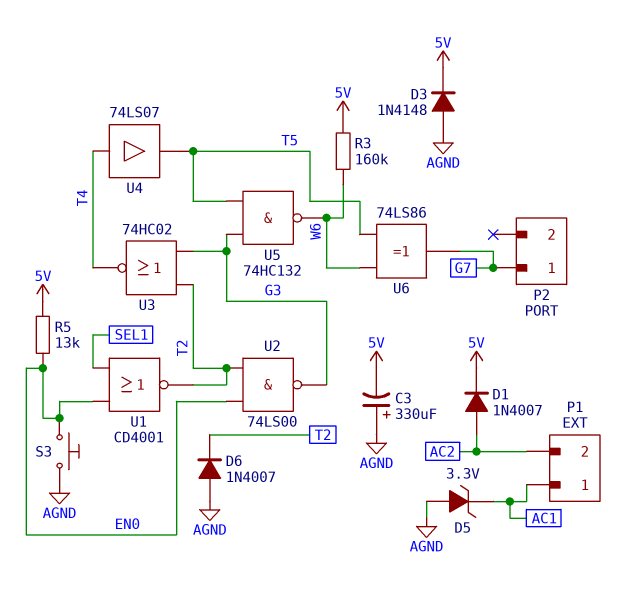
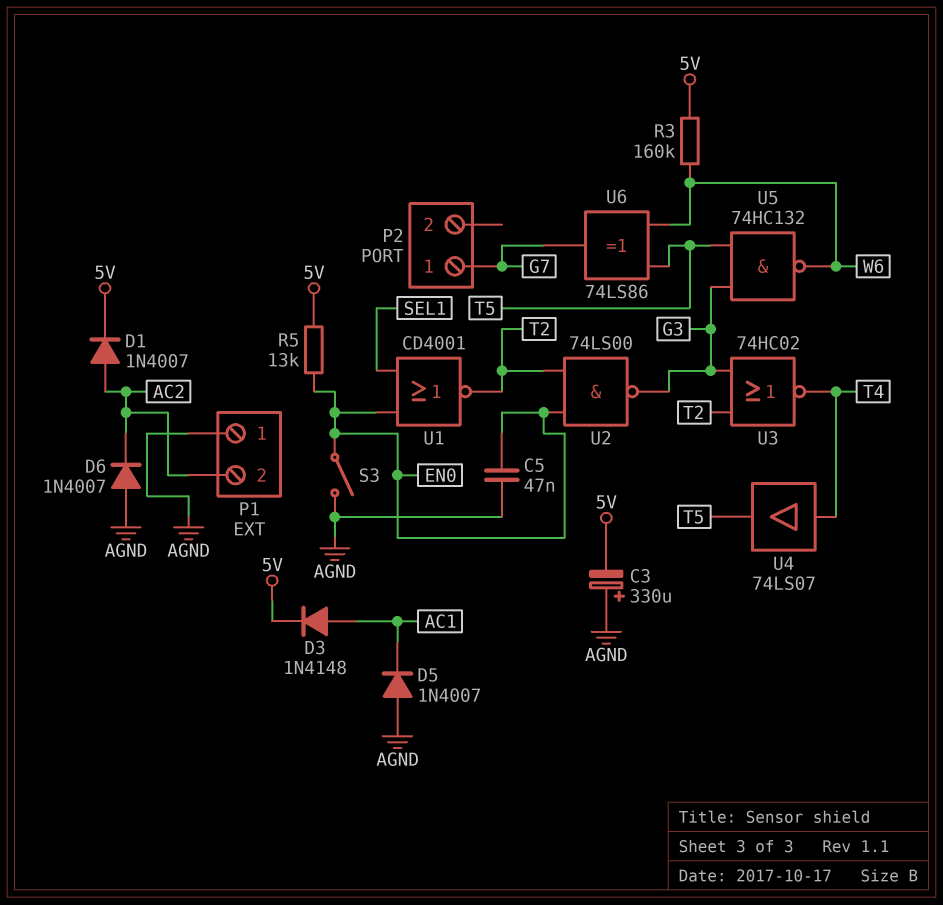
C5: none -> 47nF (AGND, EN0)
D3: diode 1N4148 (A AGND, K 5V) -> diode 1N4148 (A AC1, K 5V)
D5: zener 3.3V (A AGND, K AC1) -> diode 1N4007 (A AGND, K AC1)
D6: diode 1N4007 (A AGND, K T2) -> diode 1N4007 (A AGND, K AC2)
P1 pin 1: AC1 -> AGND
S3: button (AGND, EN0) -> switch (AGND, EN0)

